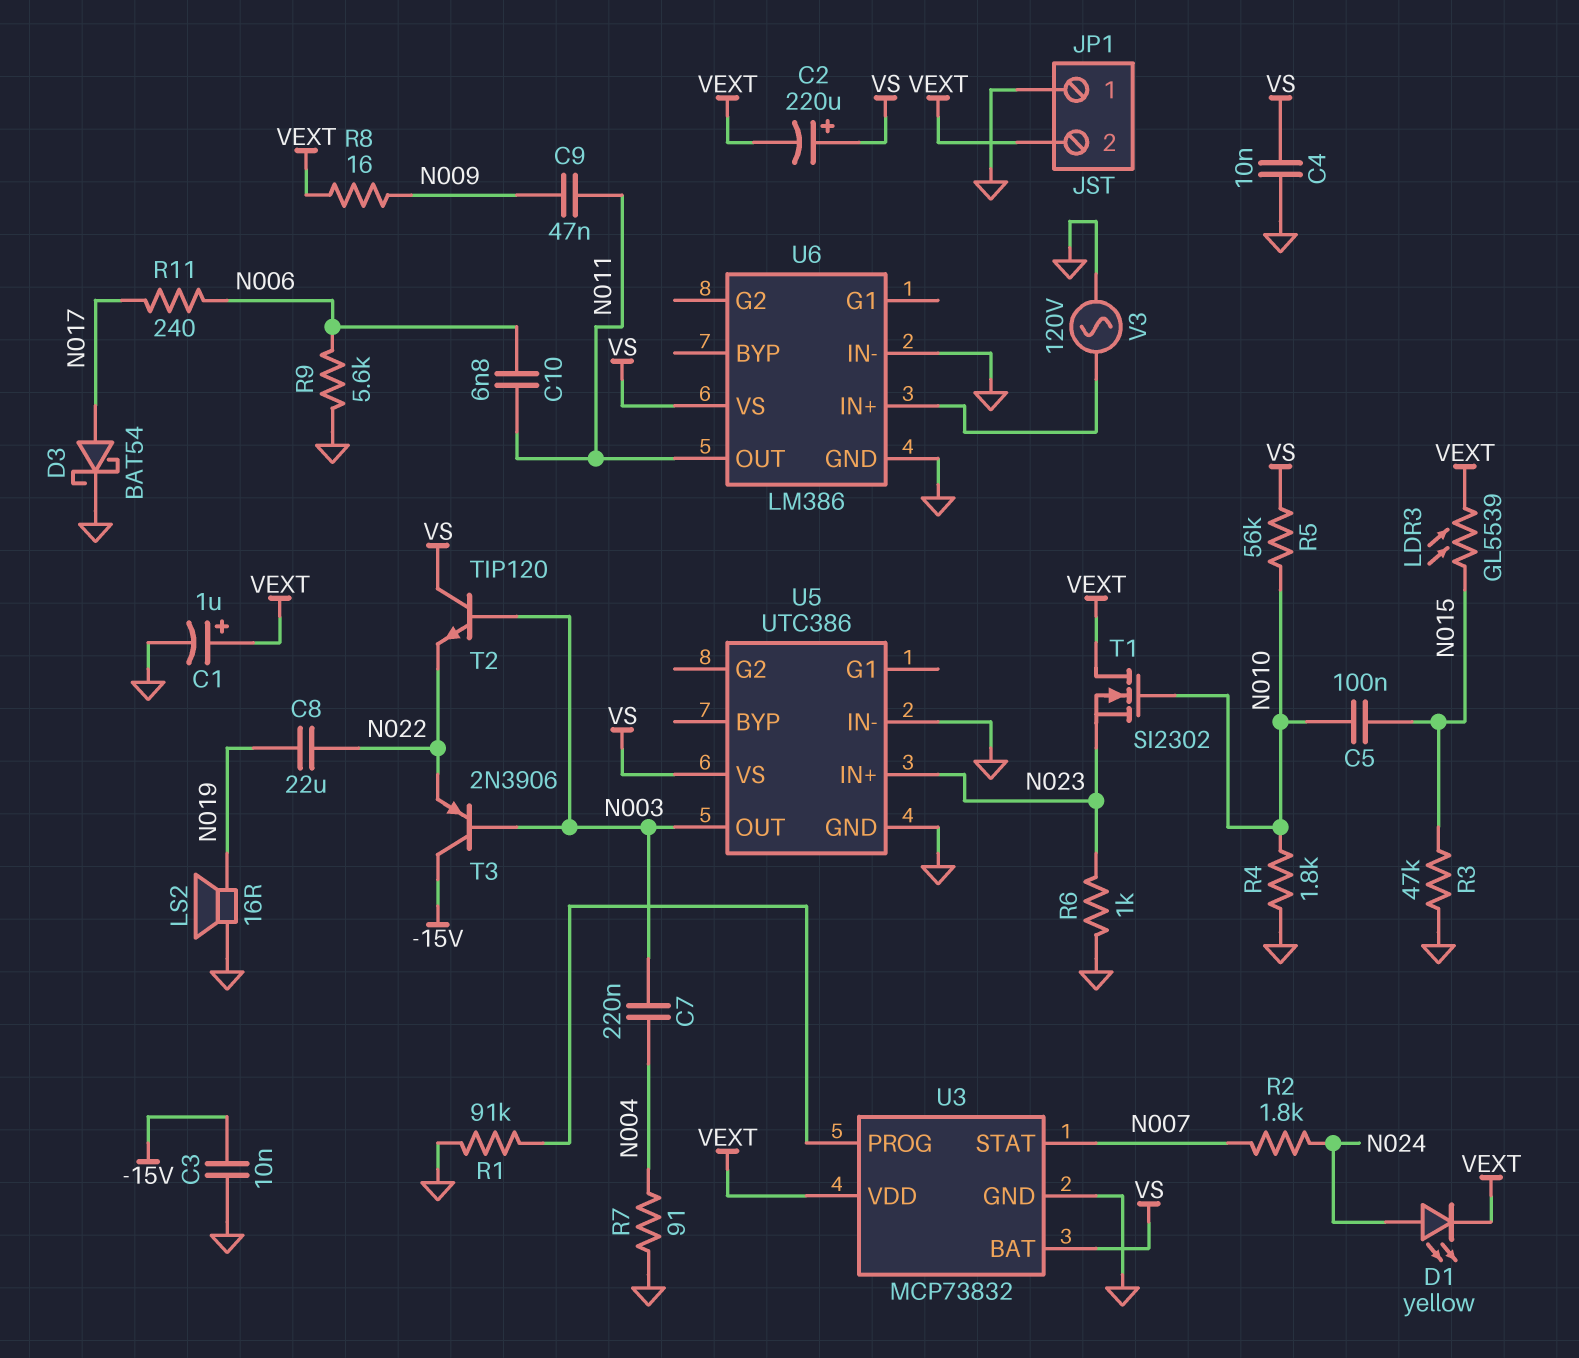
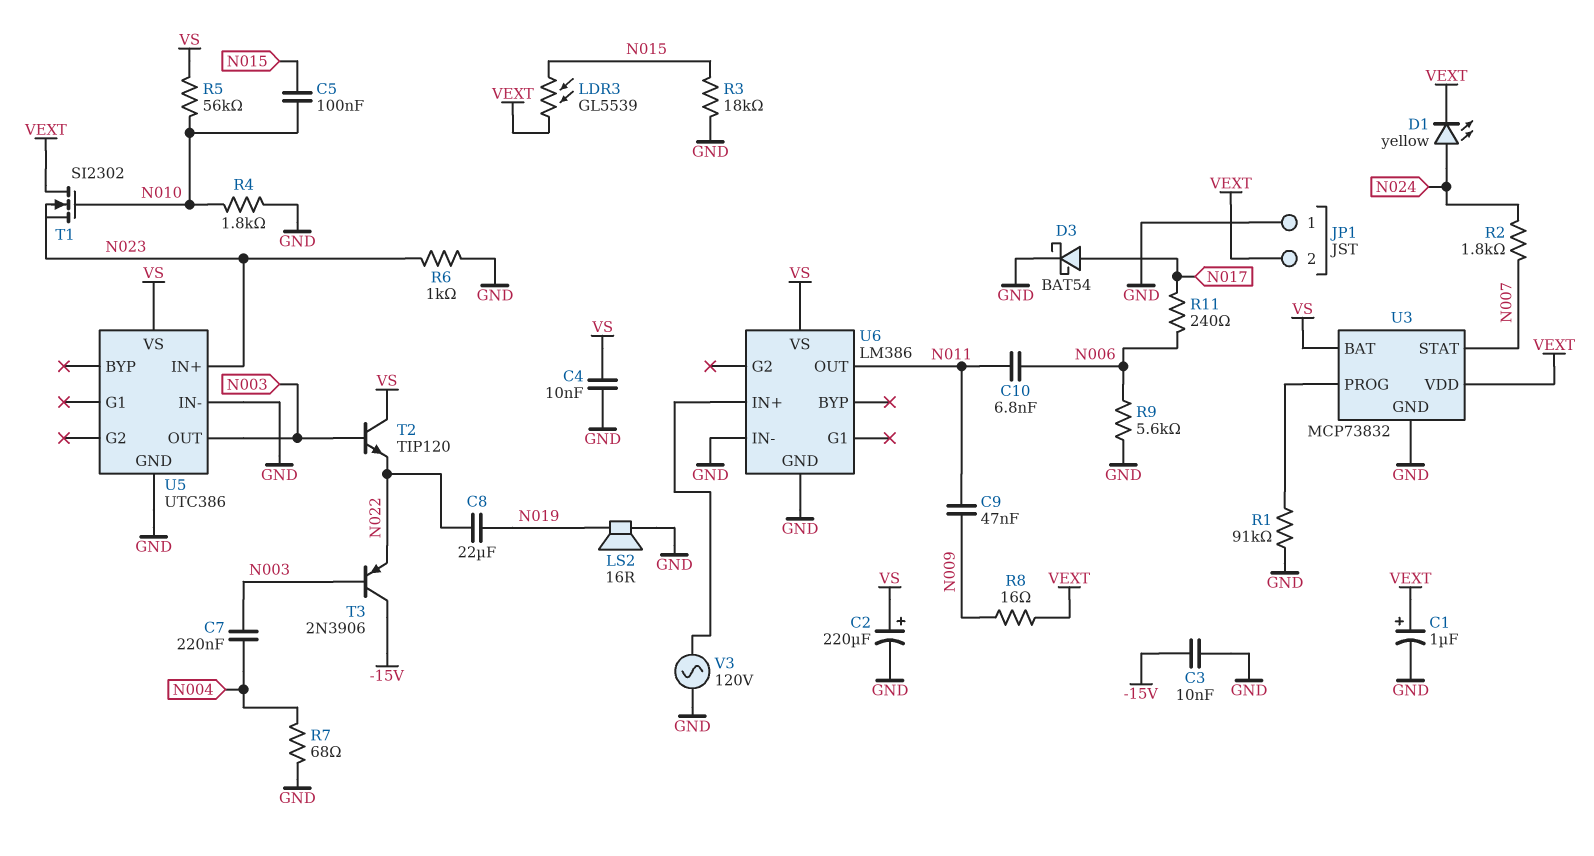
C2: 220uF (plus VS, minus VEXT) -> 220uF (plus VS, minus GND)
R3: 47k (GND, N015) -> 18k (GND, N015)
R7: 91 (GND, N004) -> 68 (GND, N004)

